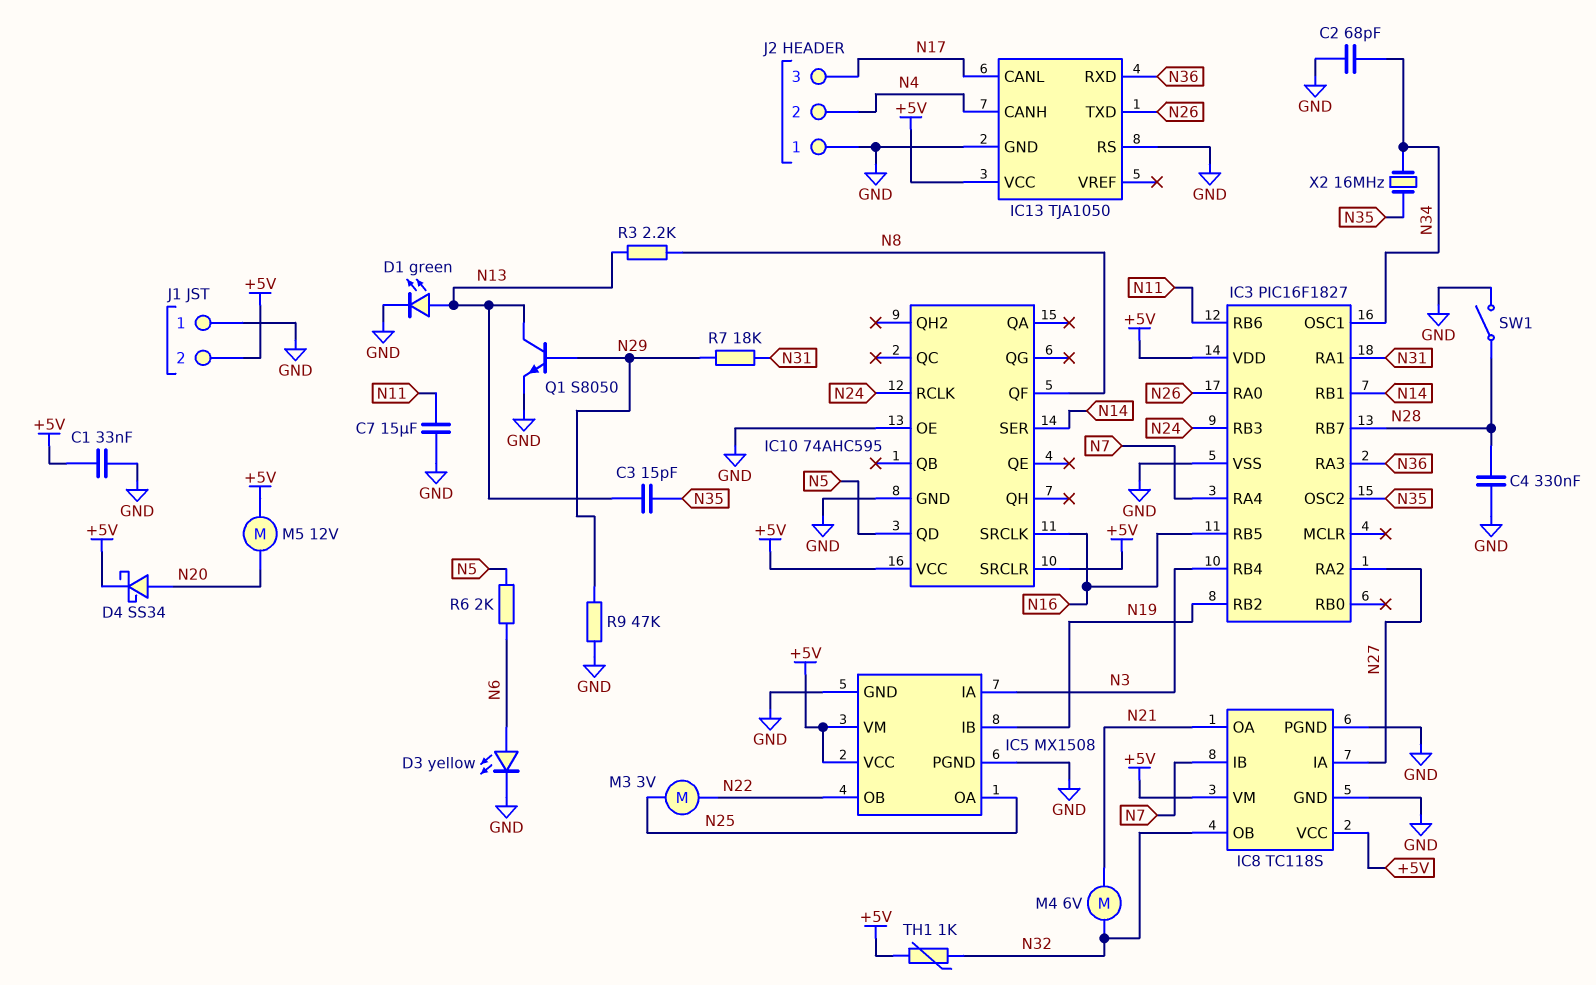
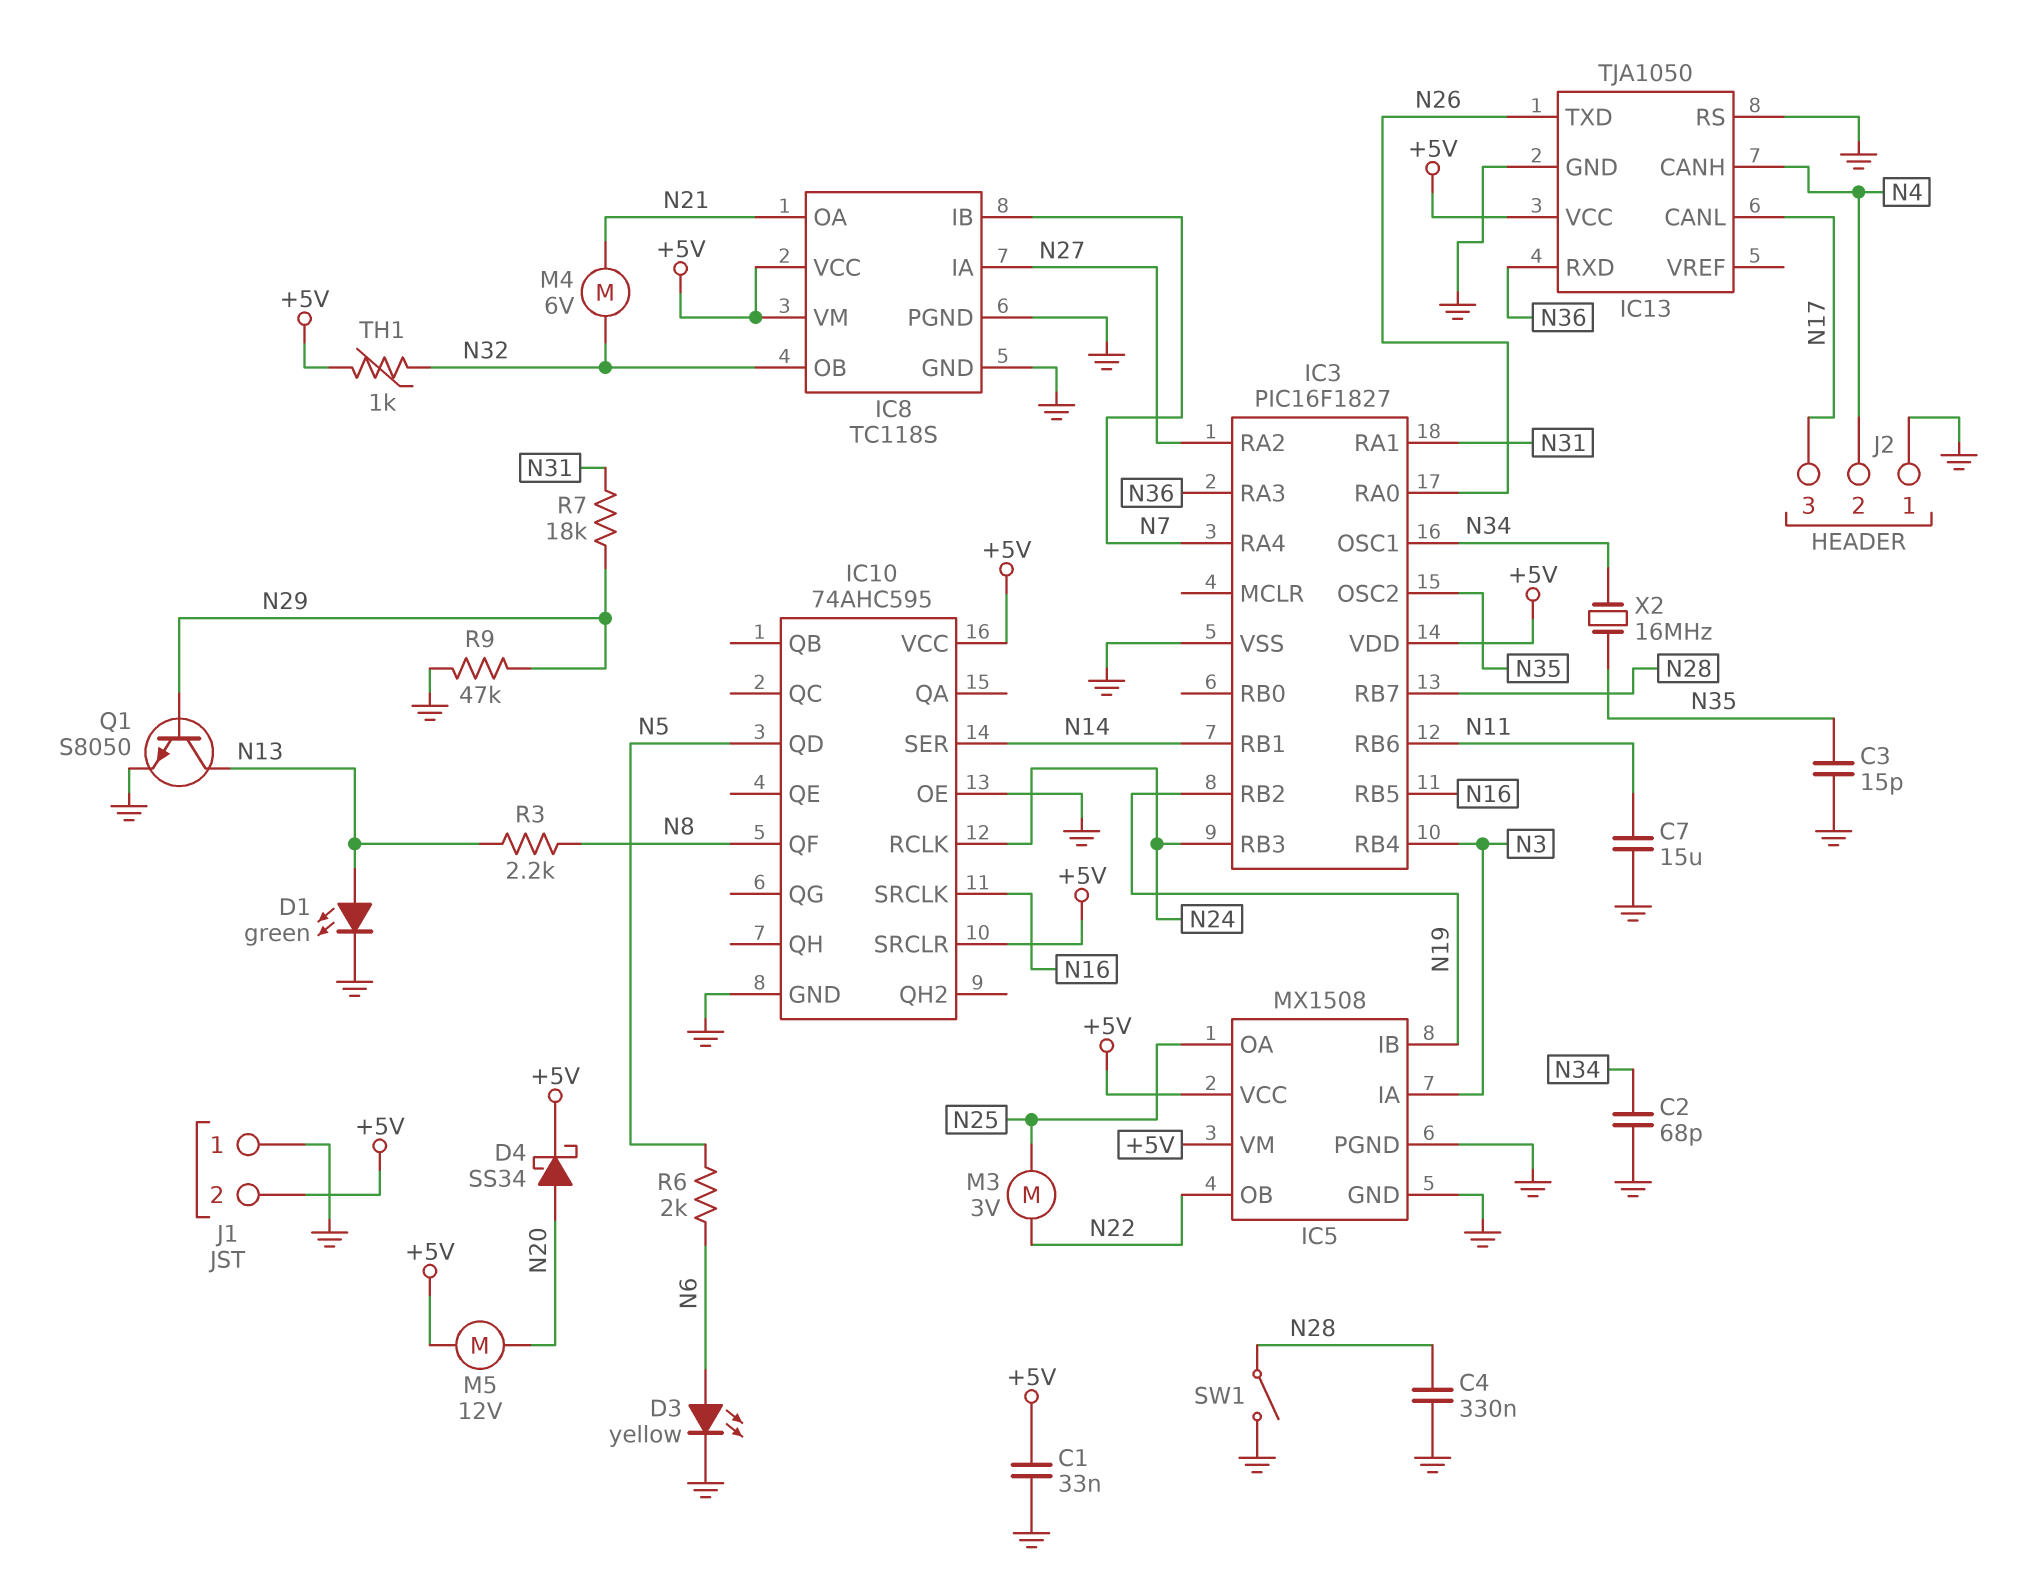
C3: 15pF (N13, N35) -> 15pF (GND, N35)

